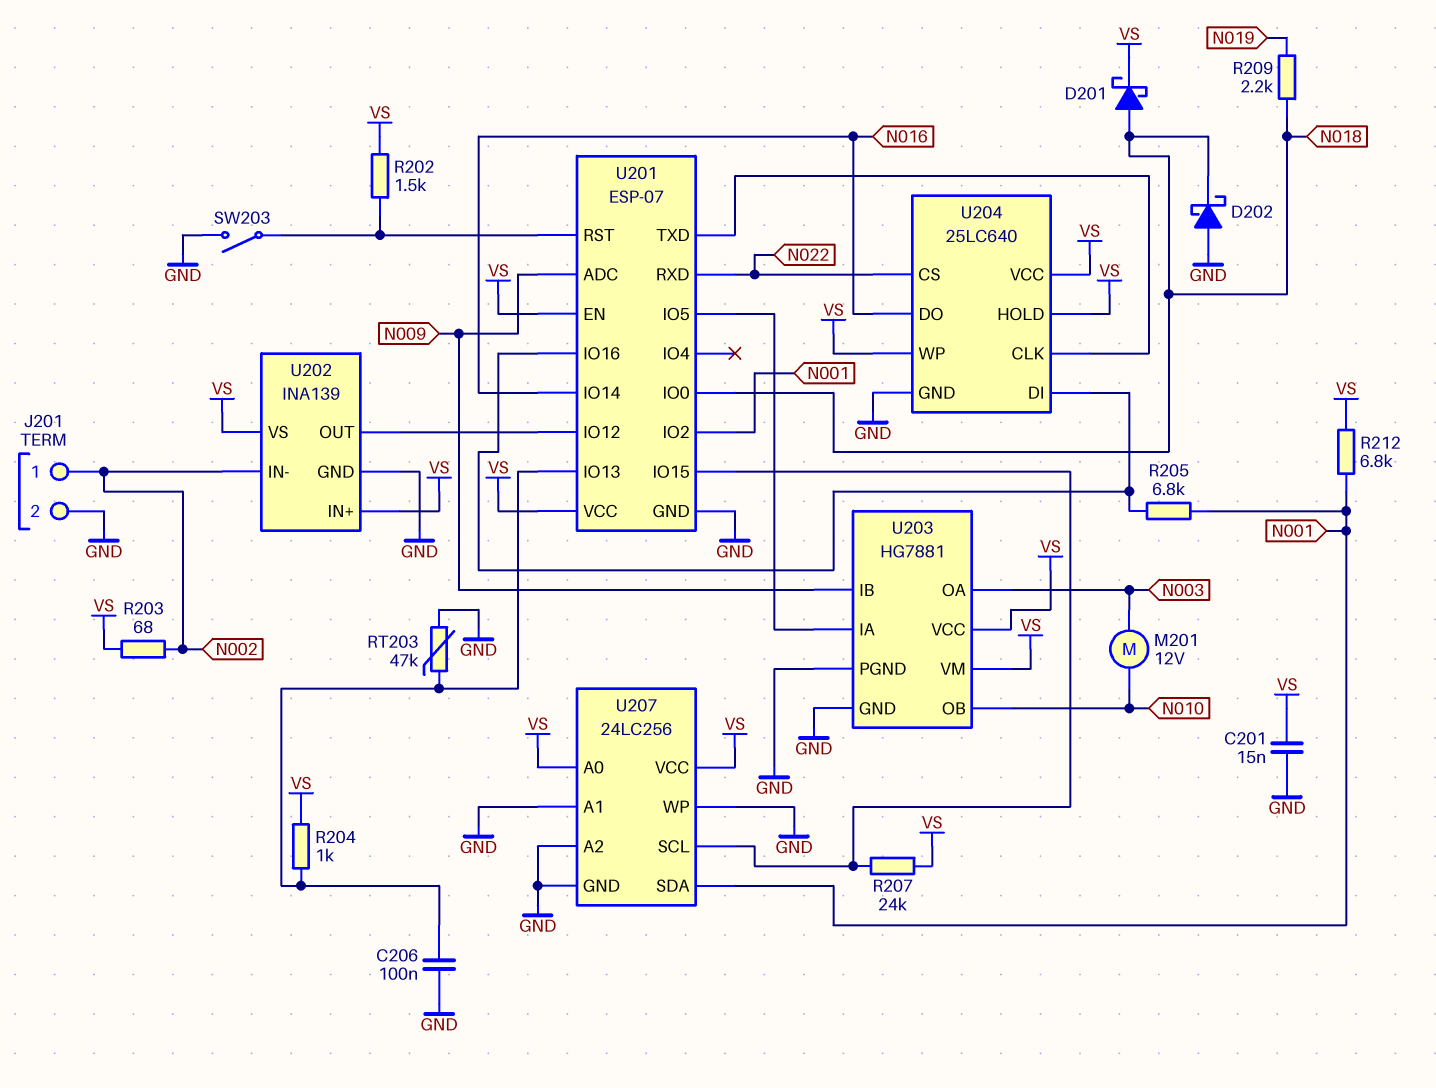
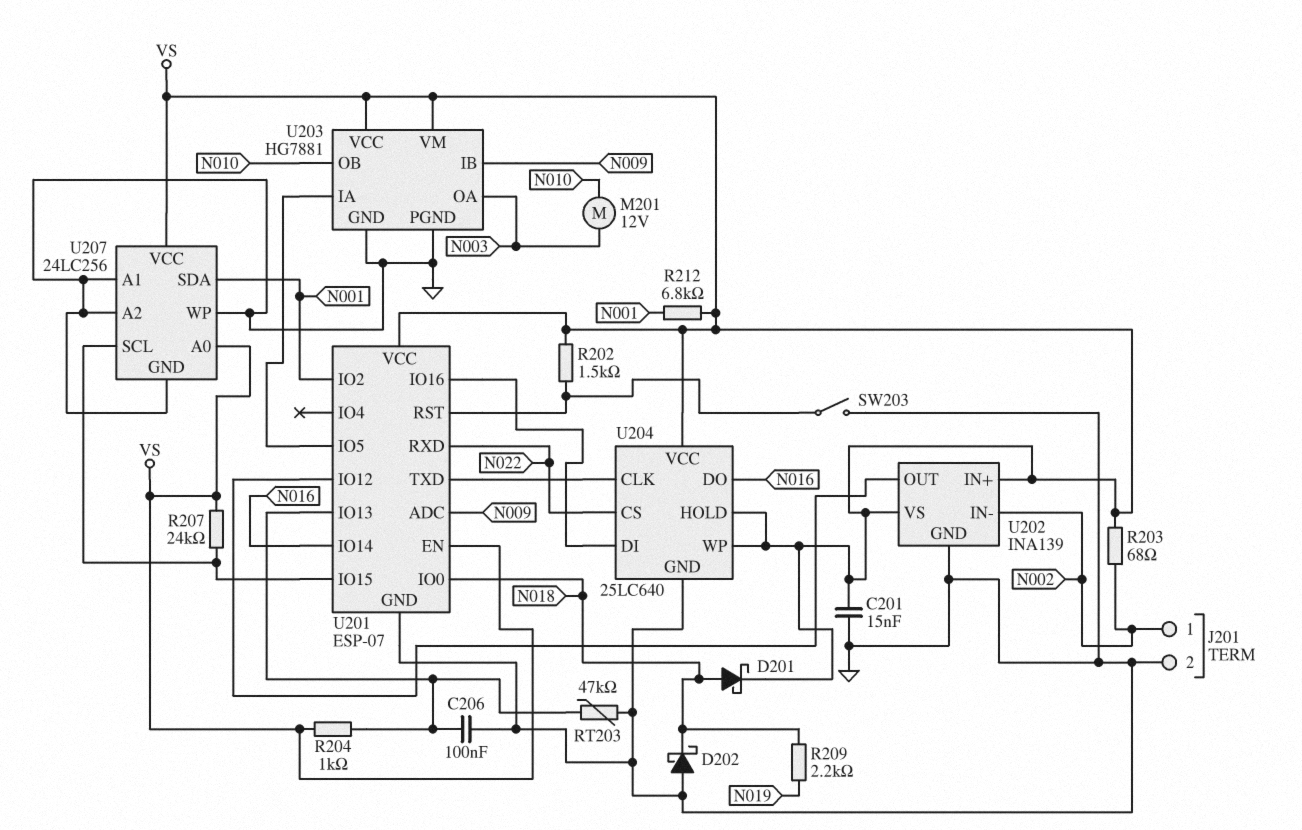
R205: 6.8k (N001, U201/IO16) -> none

